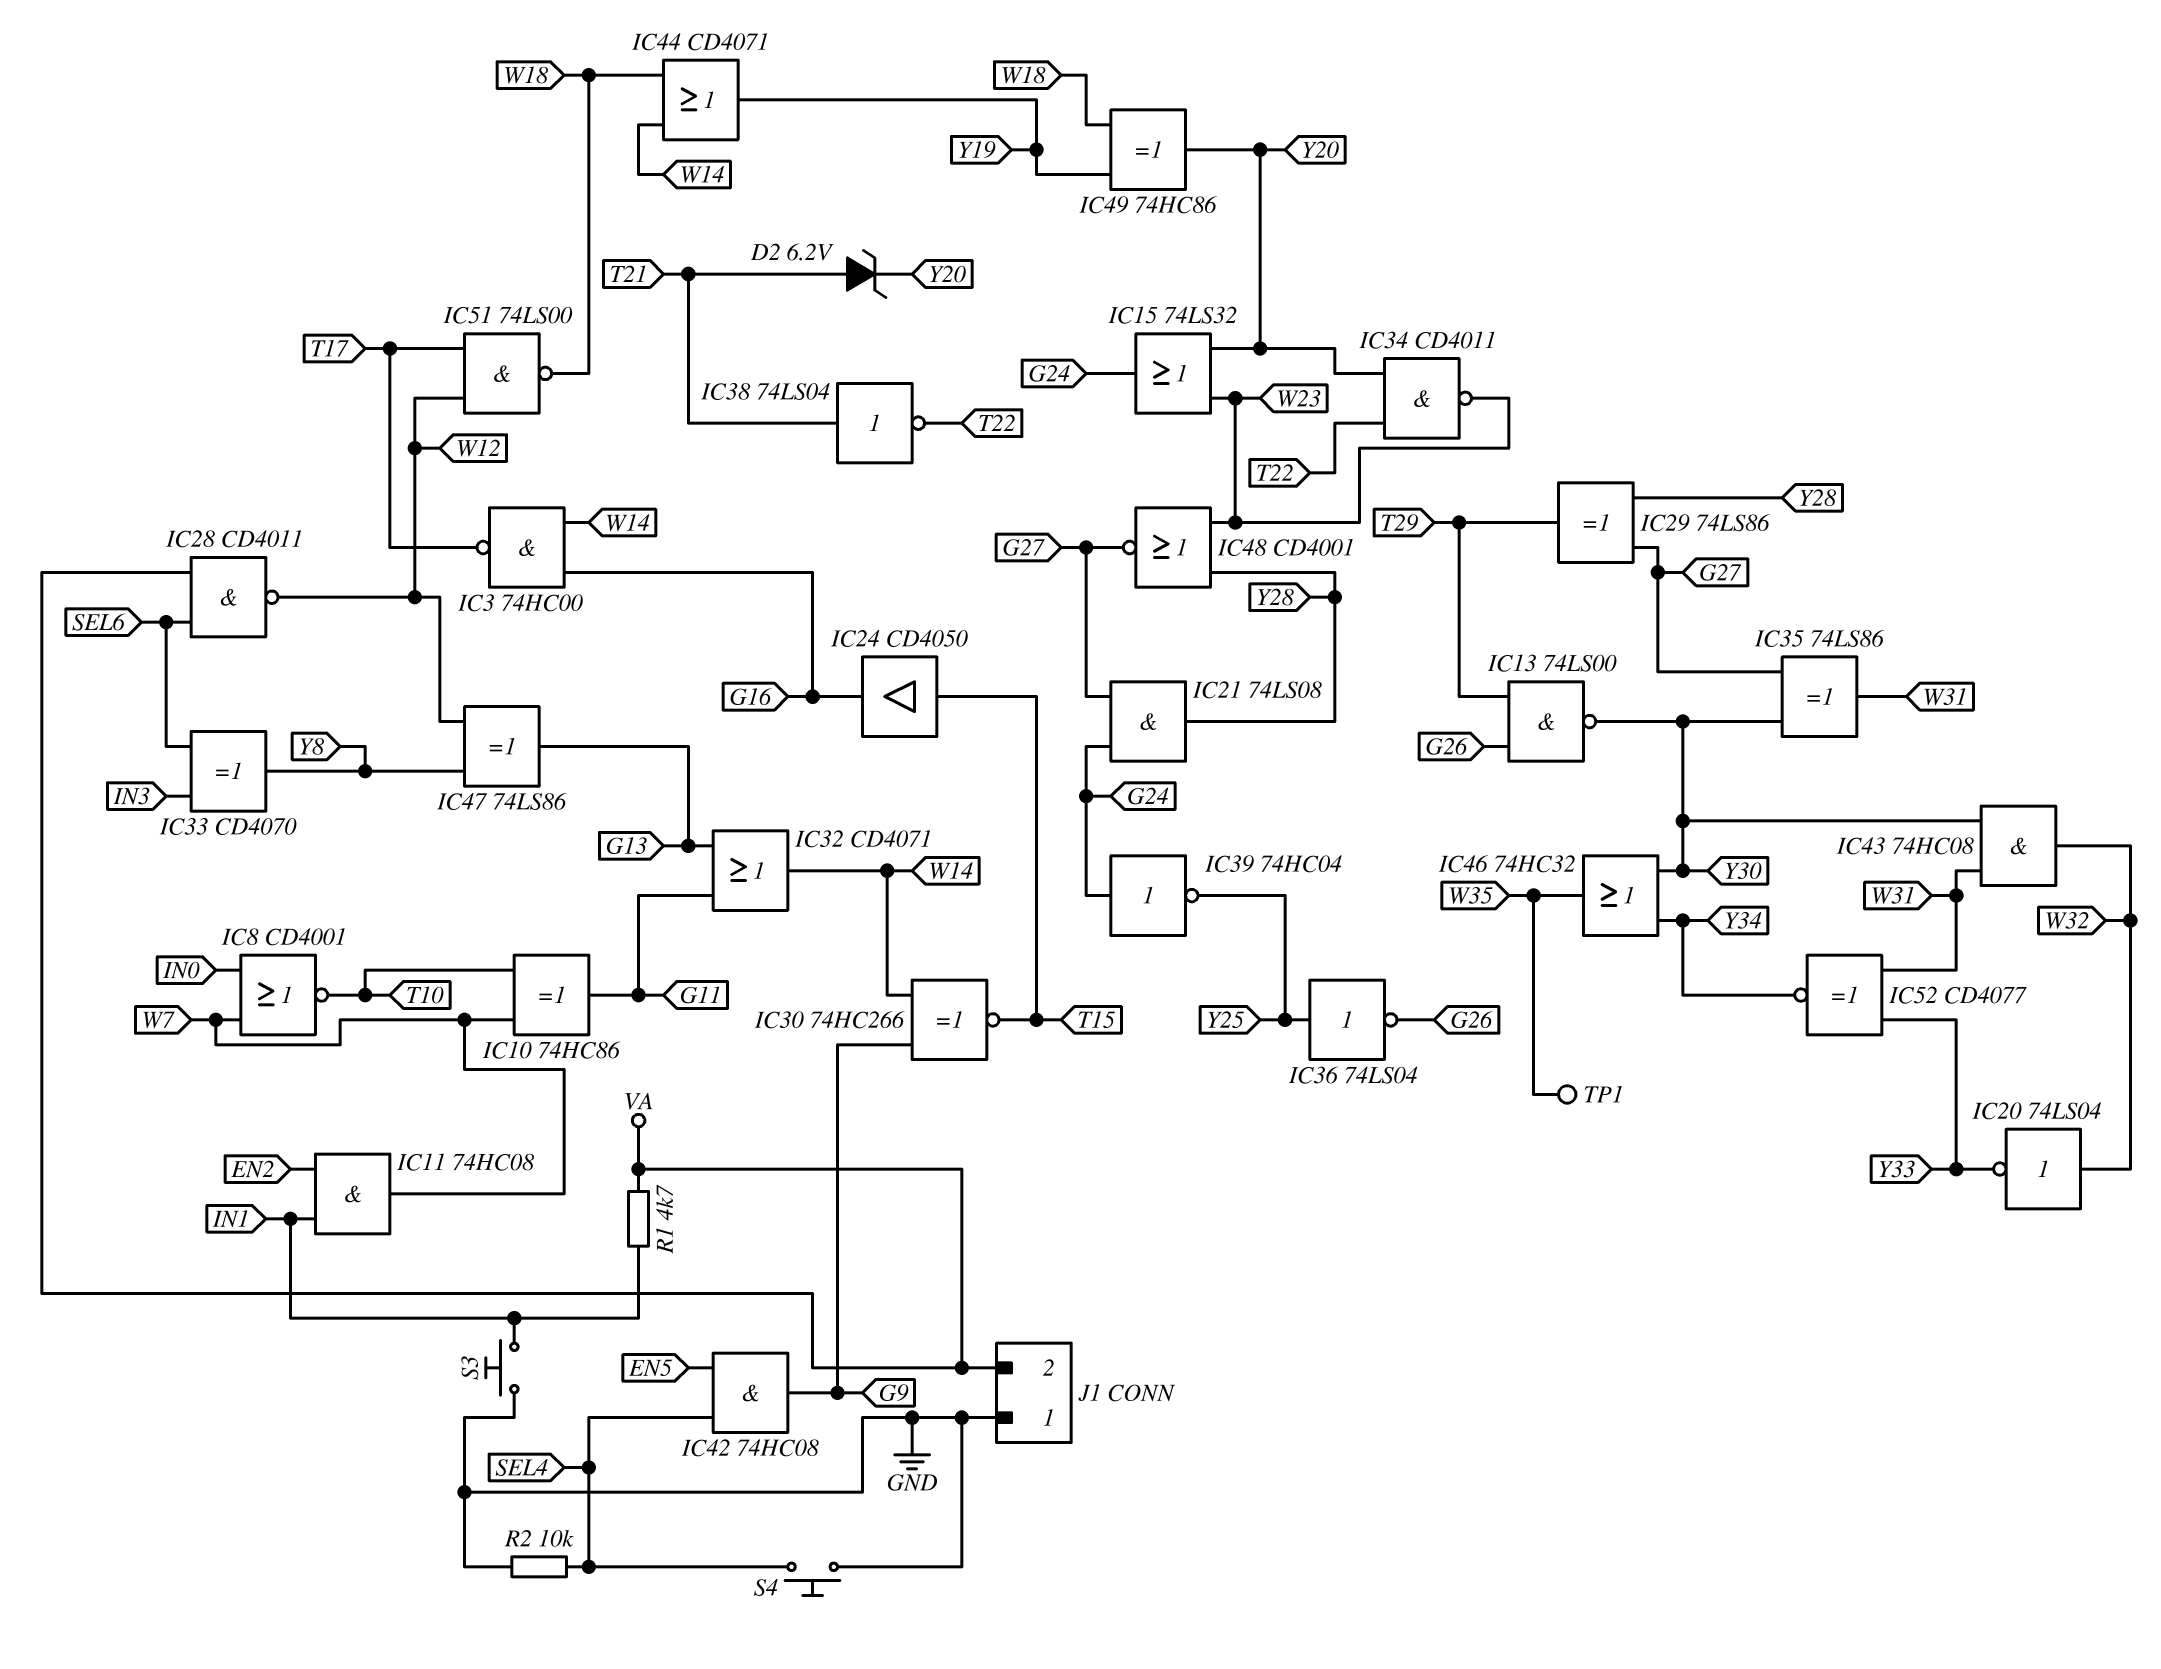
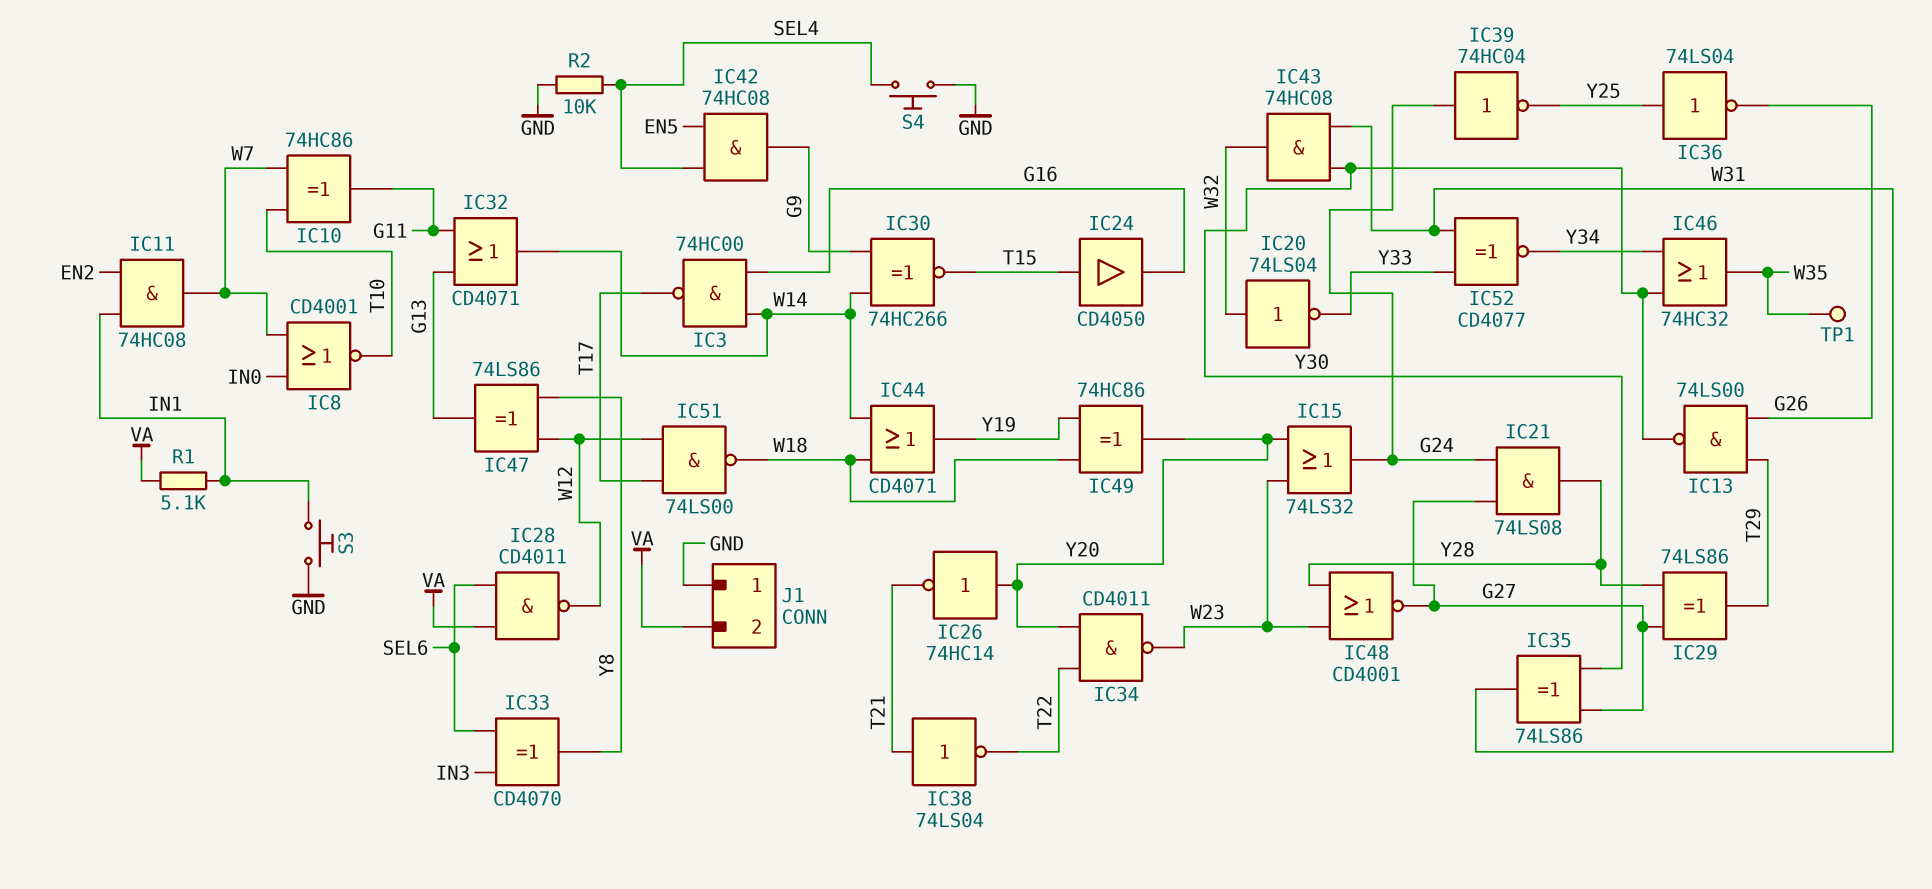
D2: zener 6.2V (A T21, K Y20) -> none
IC26: none -> NOT 74HC14 (in Y20, out T21)
R1: 4.7k (IN1, VA) -> 5.1k (IN1, VA)

